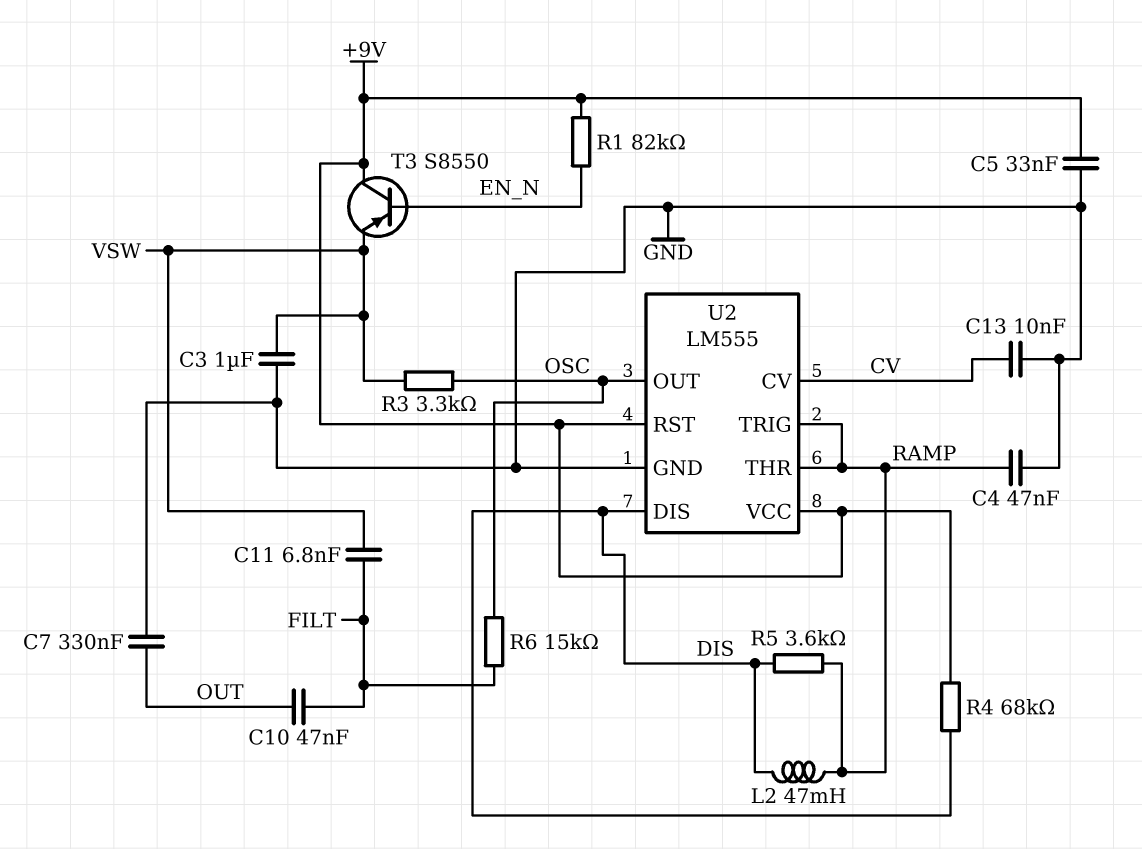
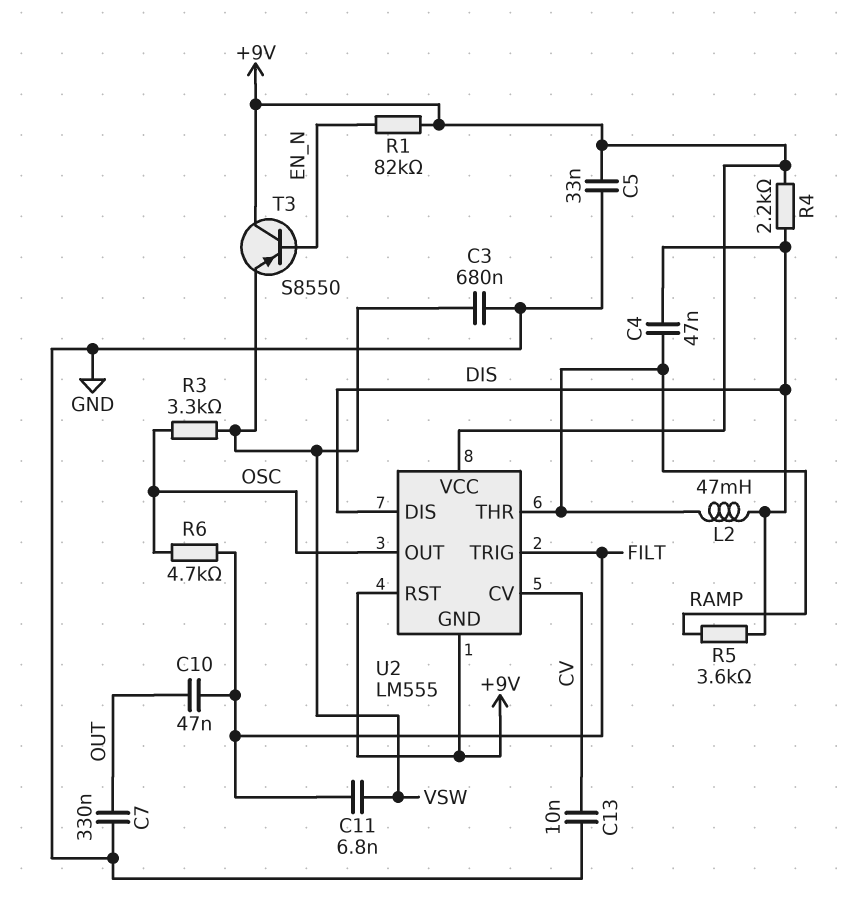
C3: 1uF (GND, VSW) -> 680nF (GND, VSW)
C4: 47nF (GND, RAMP) -> 47nF (DIS, RAMP)
R4: 68k (+9V, DIS) -> 2.2k (+9V, DIS)
R6: 15k (FILT, OSC) -> 4.7k (FILT, OSC)
U2 pin GND: GND -> +9V
U2 pin TRIG: RAMP -> FILT

